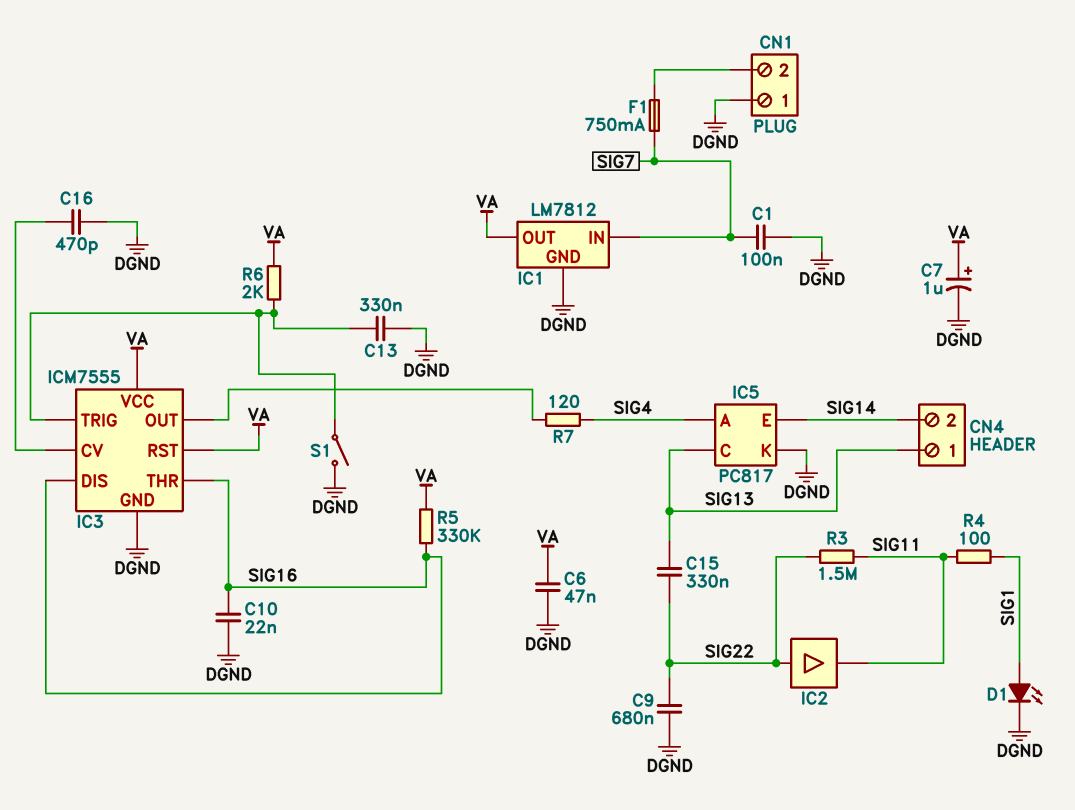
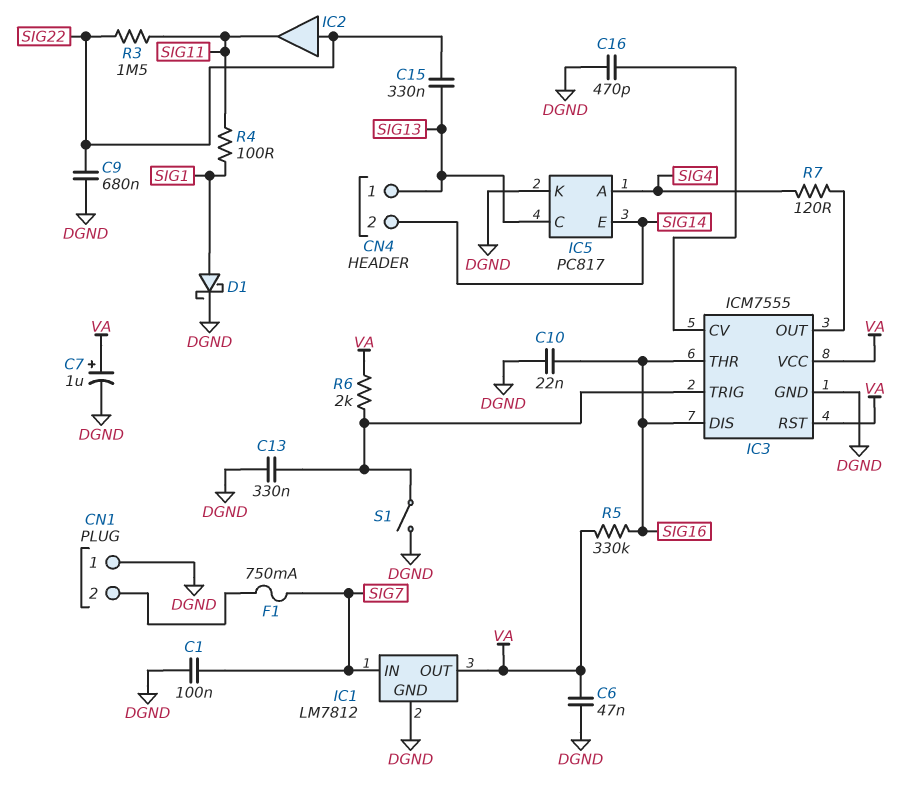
D1: LED (A SIG1, K DGND) -> schottky (A SIG1, K DGND)

